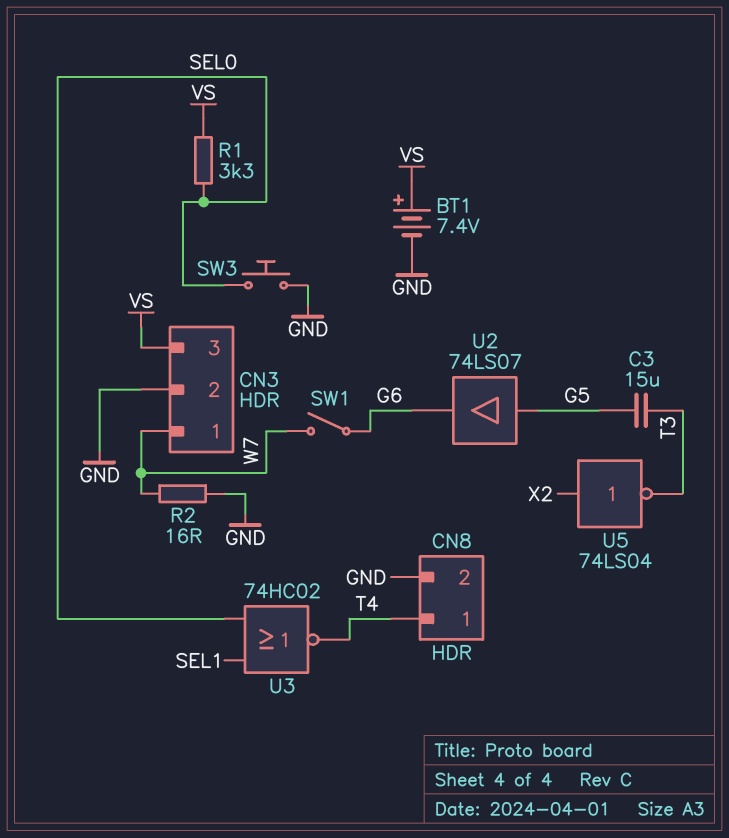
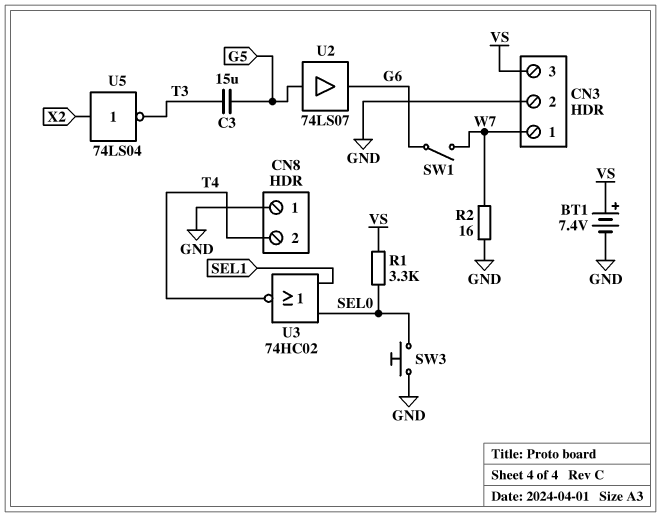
CN8 pin 1: T4 -> GND
CN8 pin 2: GND -> T4

